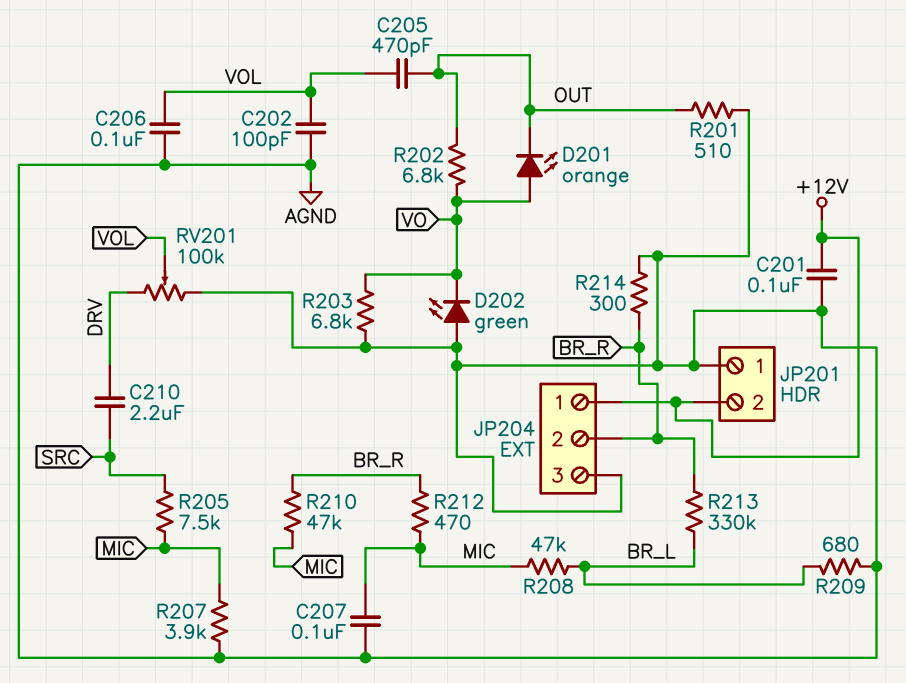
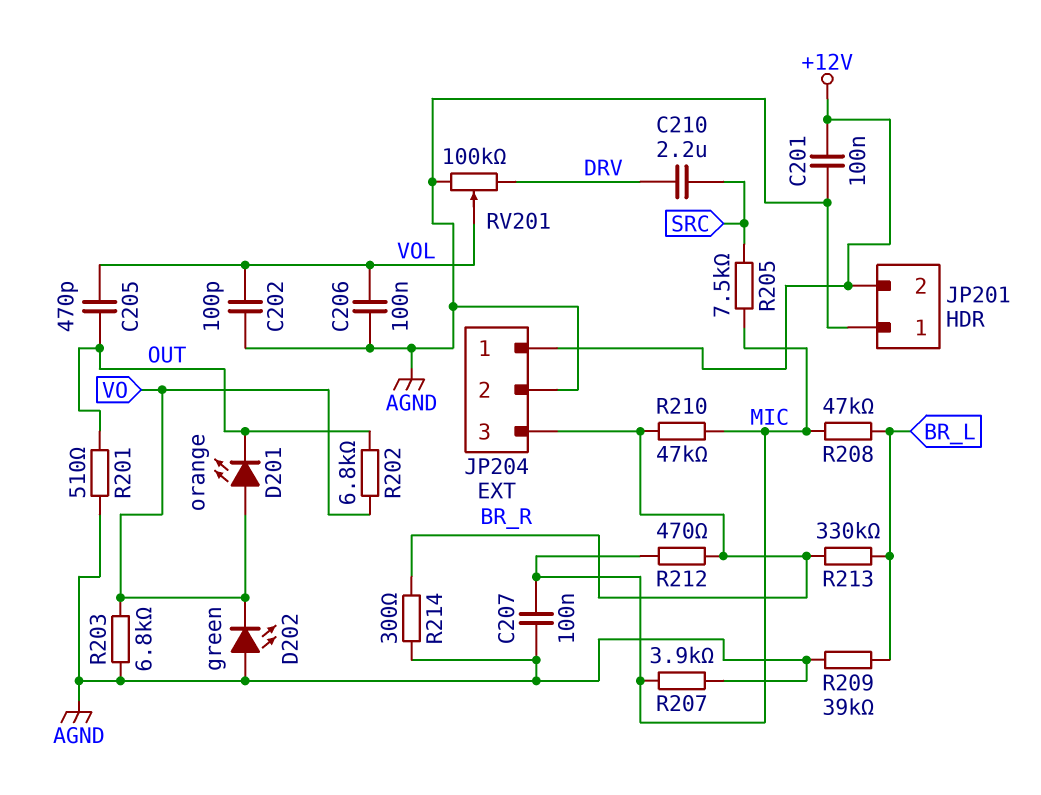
JP204 pin 2: BR_R -> AGND
JP204 pin 3: AGND -> BR_R
R209: 680 (AGND, BR_L) -> 39k (AGND, BR_L)

